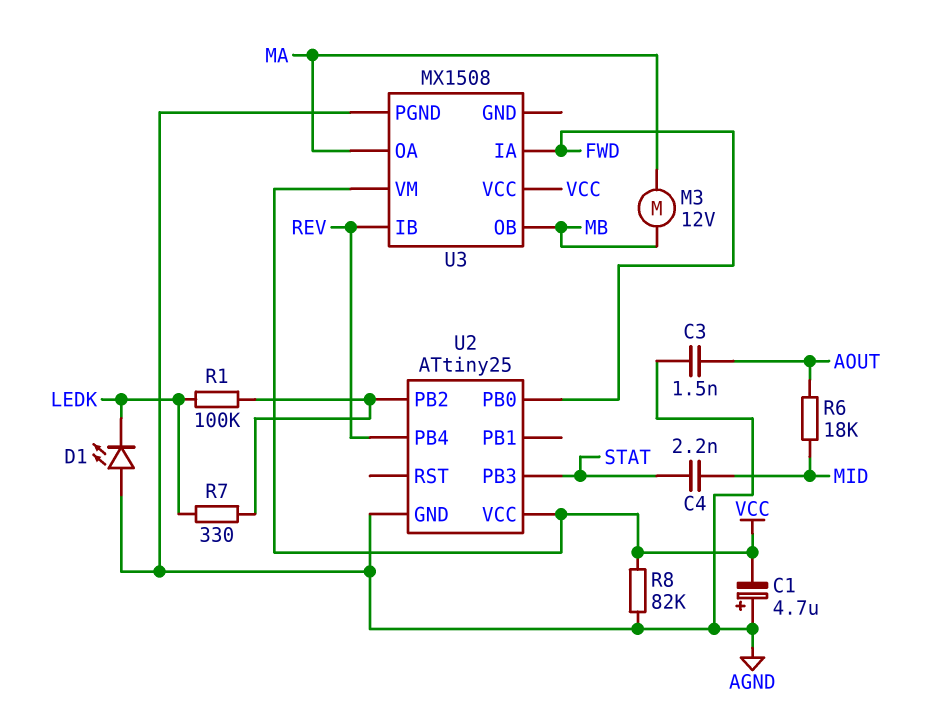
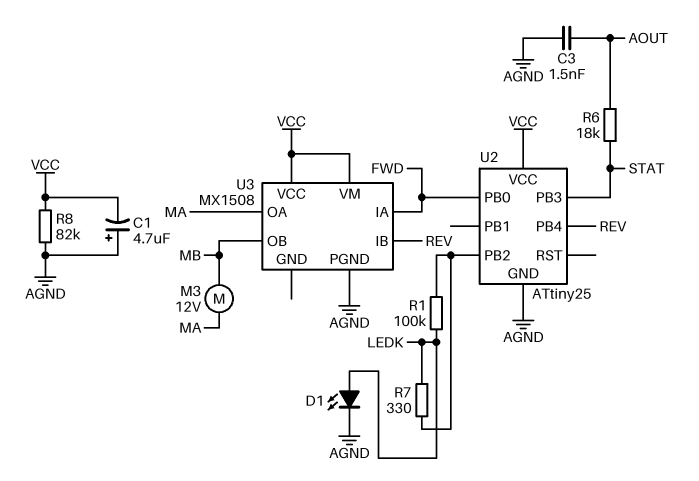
C4: 2.2nF (MID, STAT) -> none
D1: LED (A AGND, K LEDK) -> LED (A LEDK, K AGND)
R6: 18k (AOUT, MID) -> 18k (AOUT, STAT)

